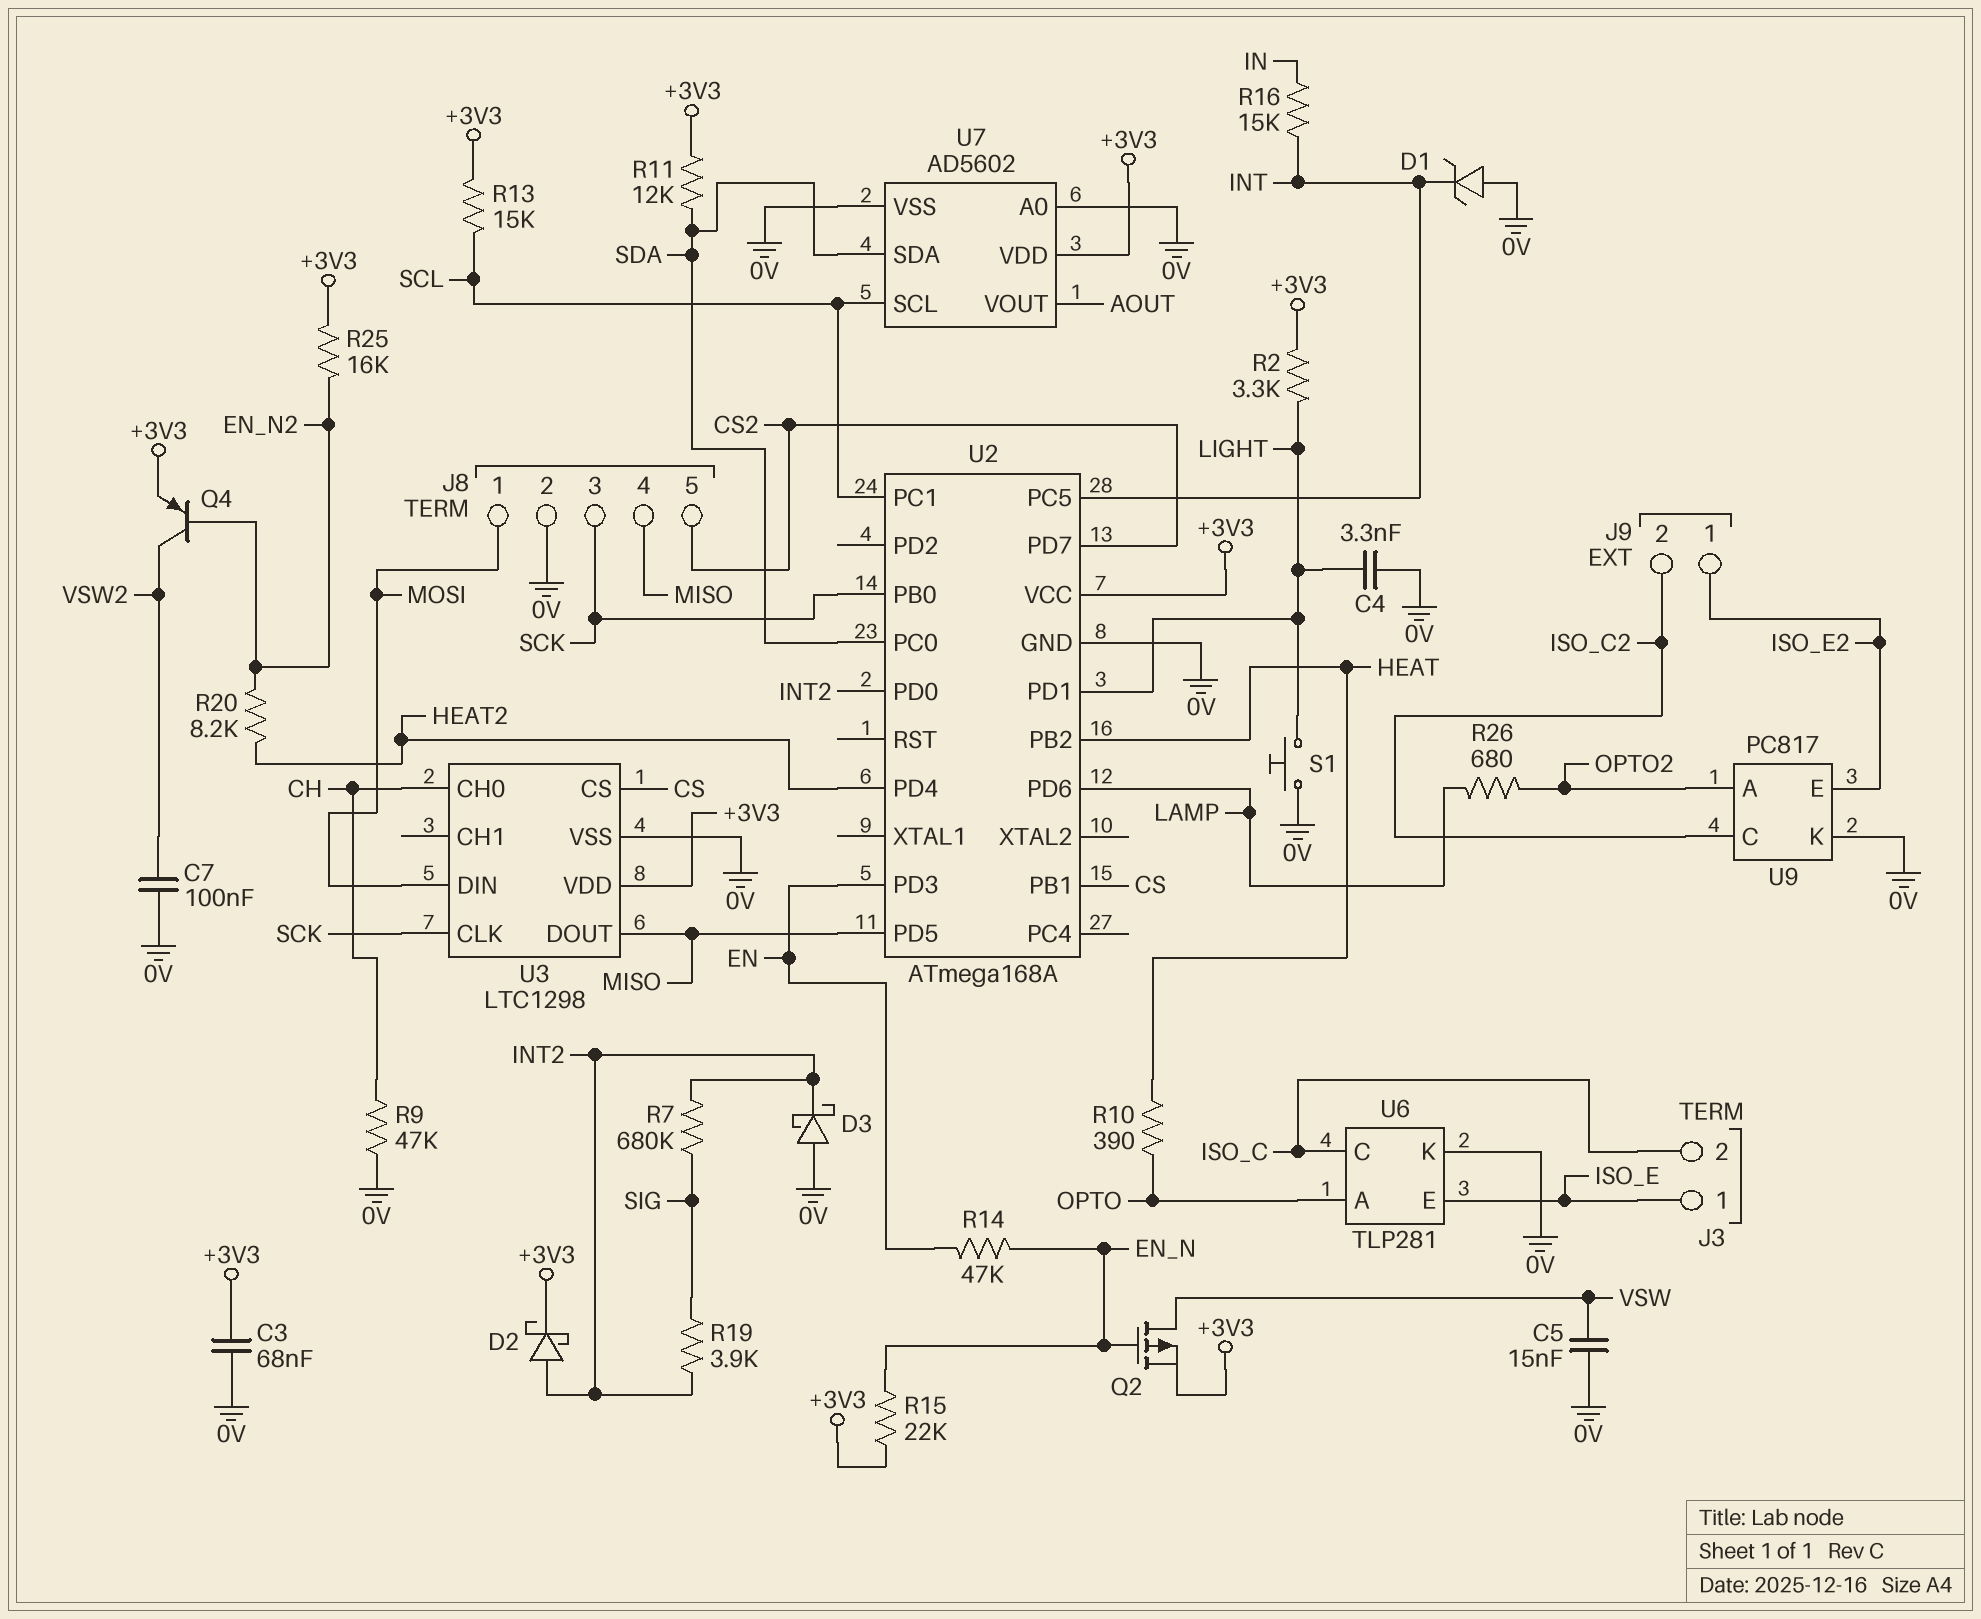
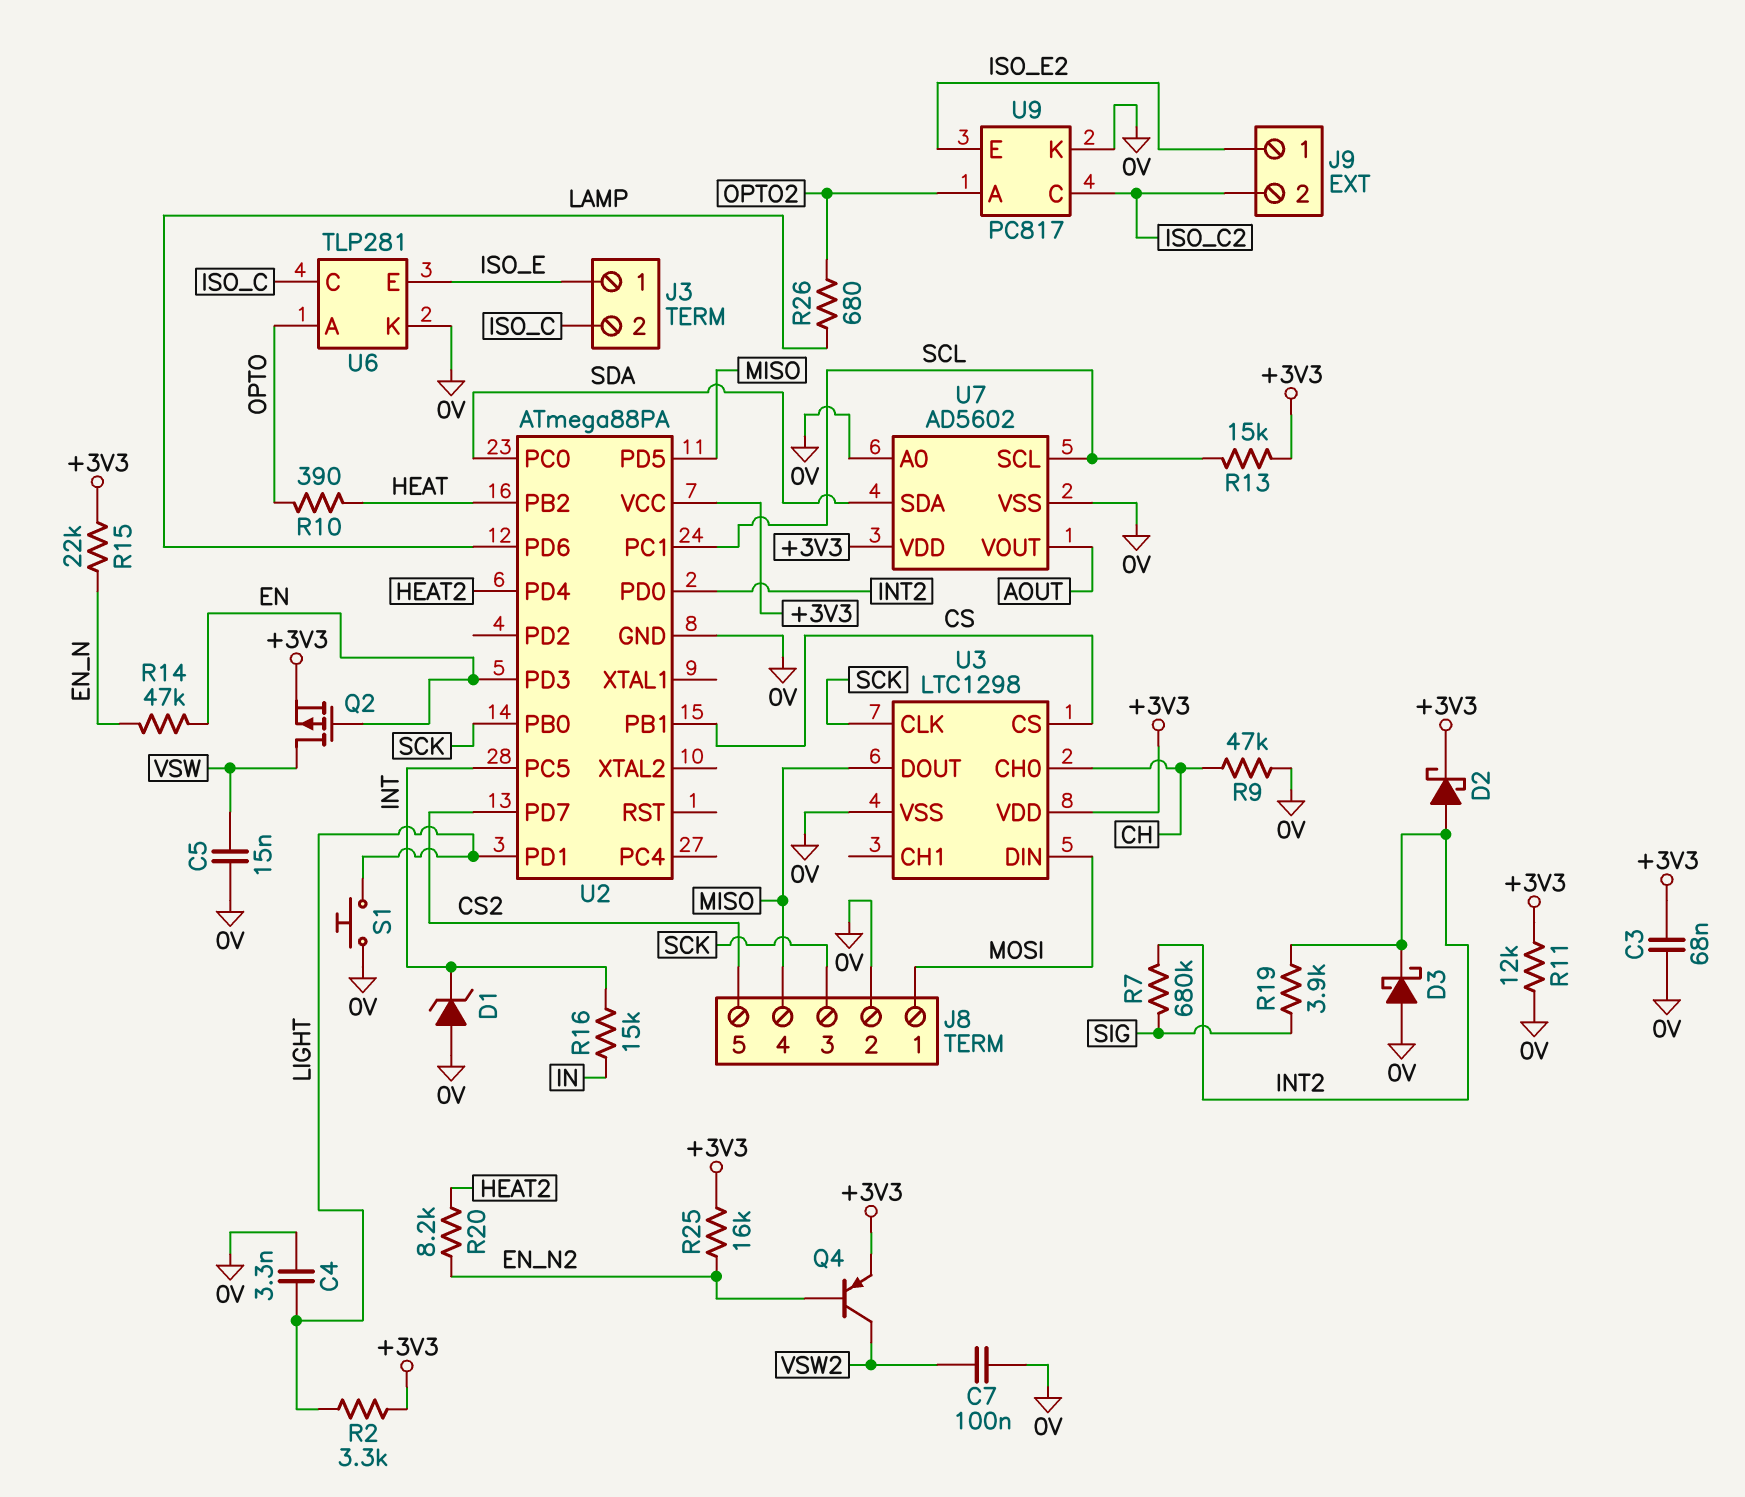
Q2: PMOS (G EN_N, D VSW, S +3V3) -> PMOS (G EN, D VSW, S +3V3)
R11: 12k (+3V3, SDA) -> 12k (+3V3, 0V)
U2: ATmega168A -> ATmega88PA

